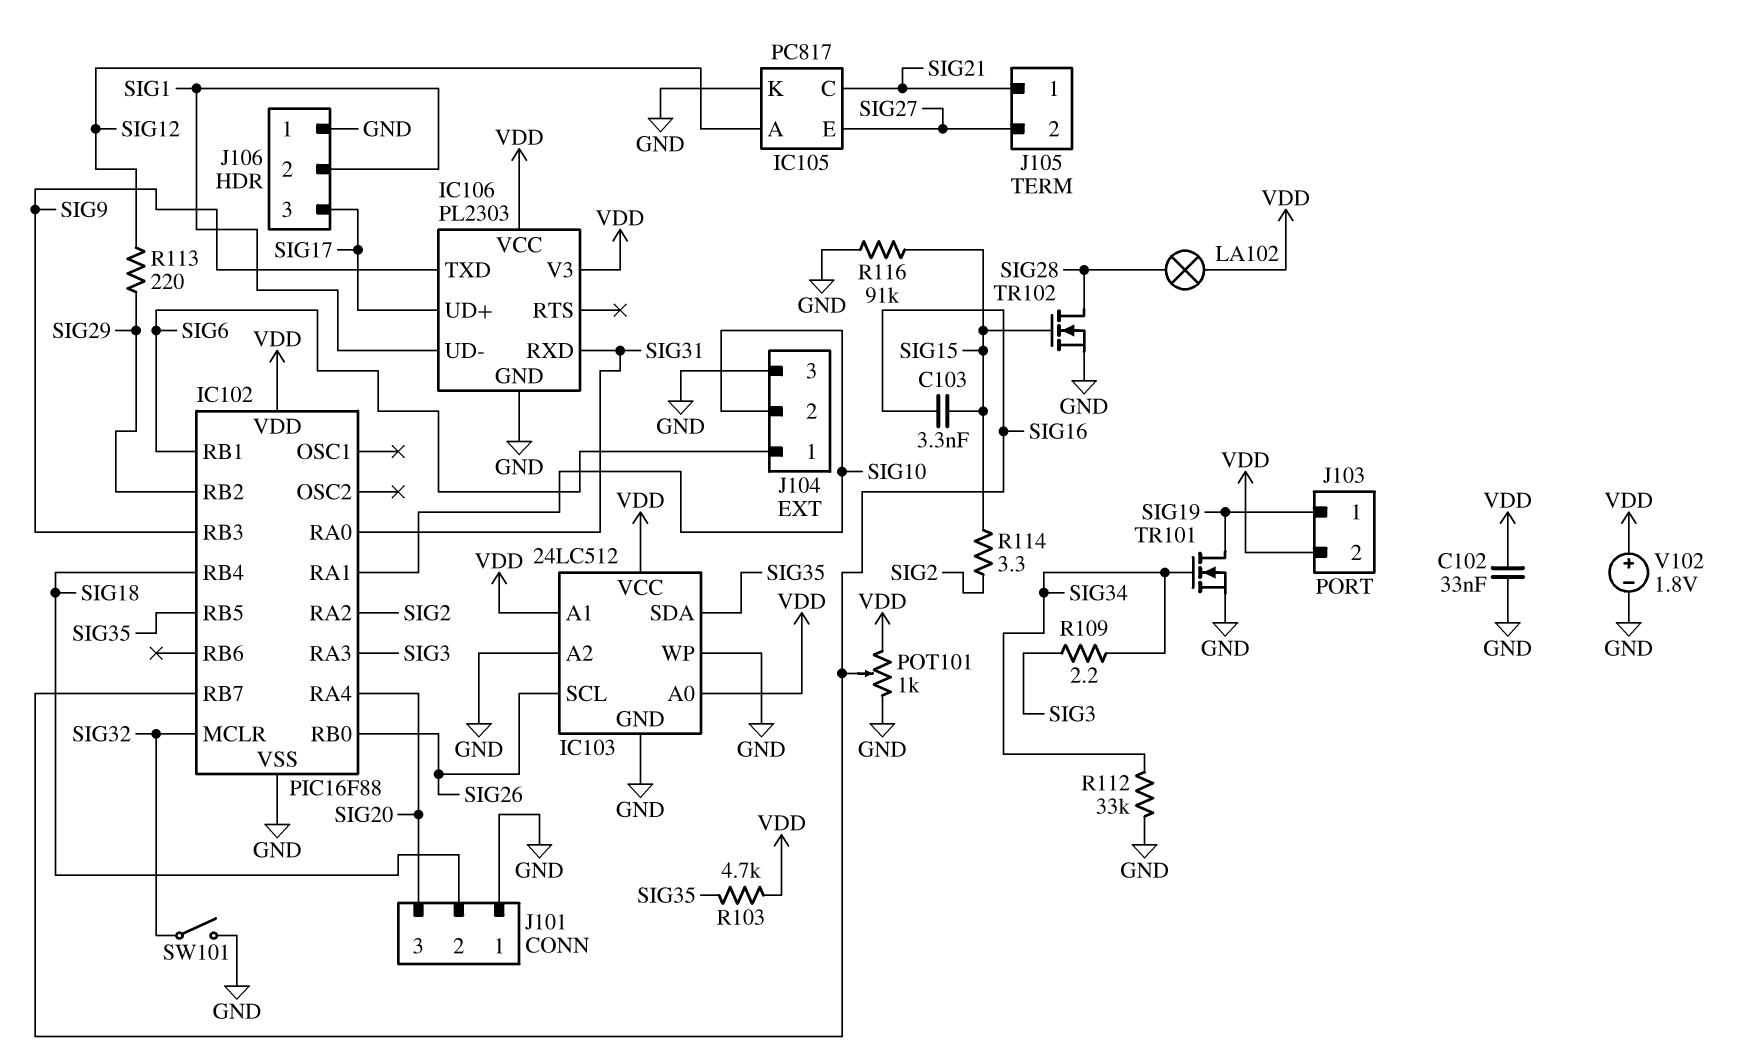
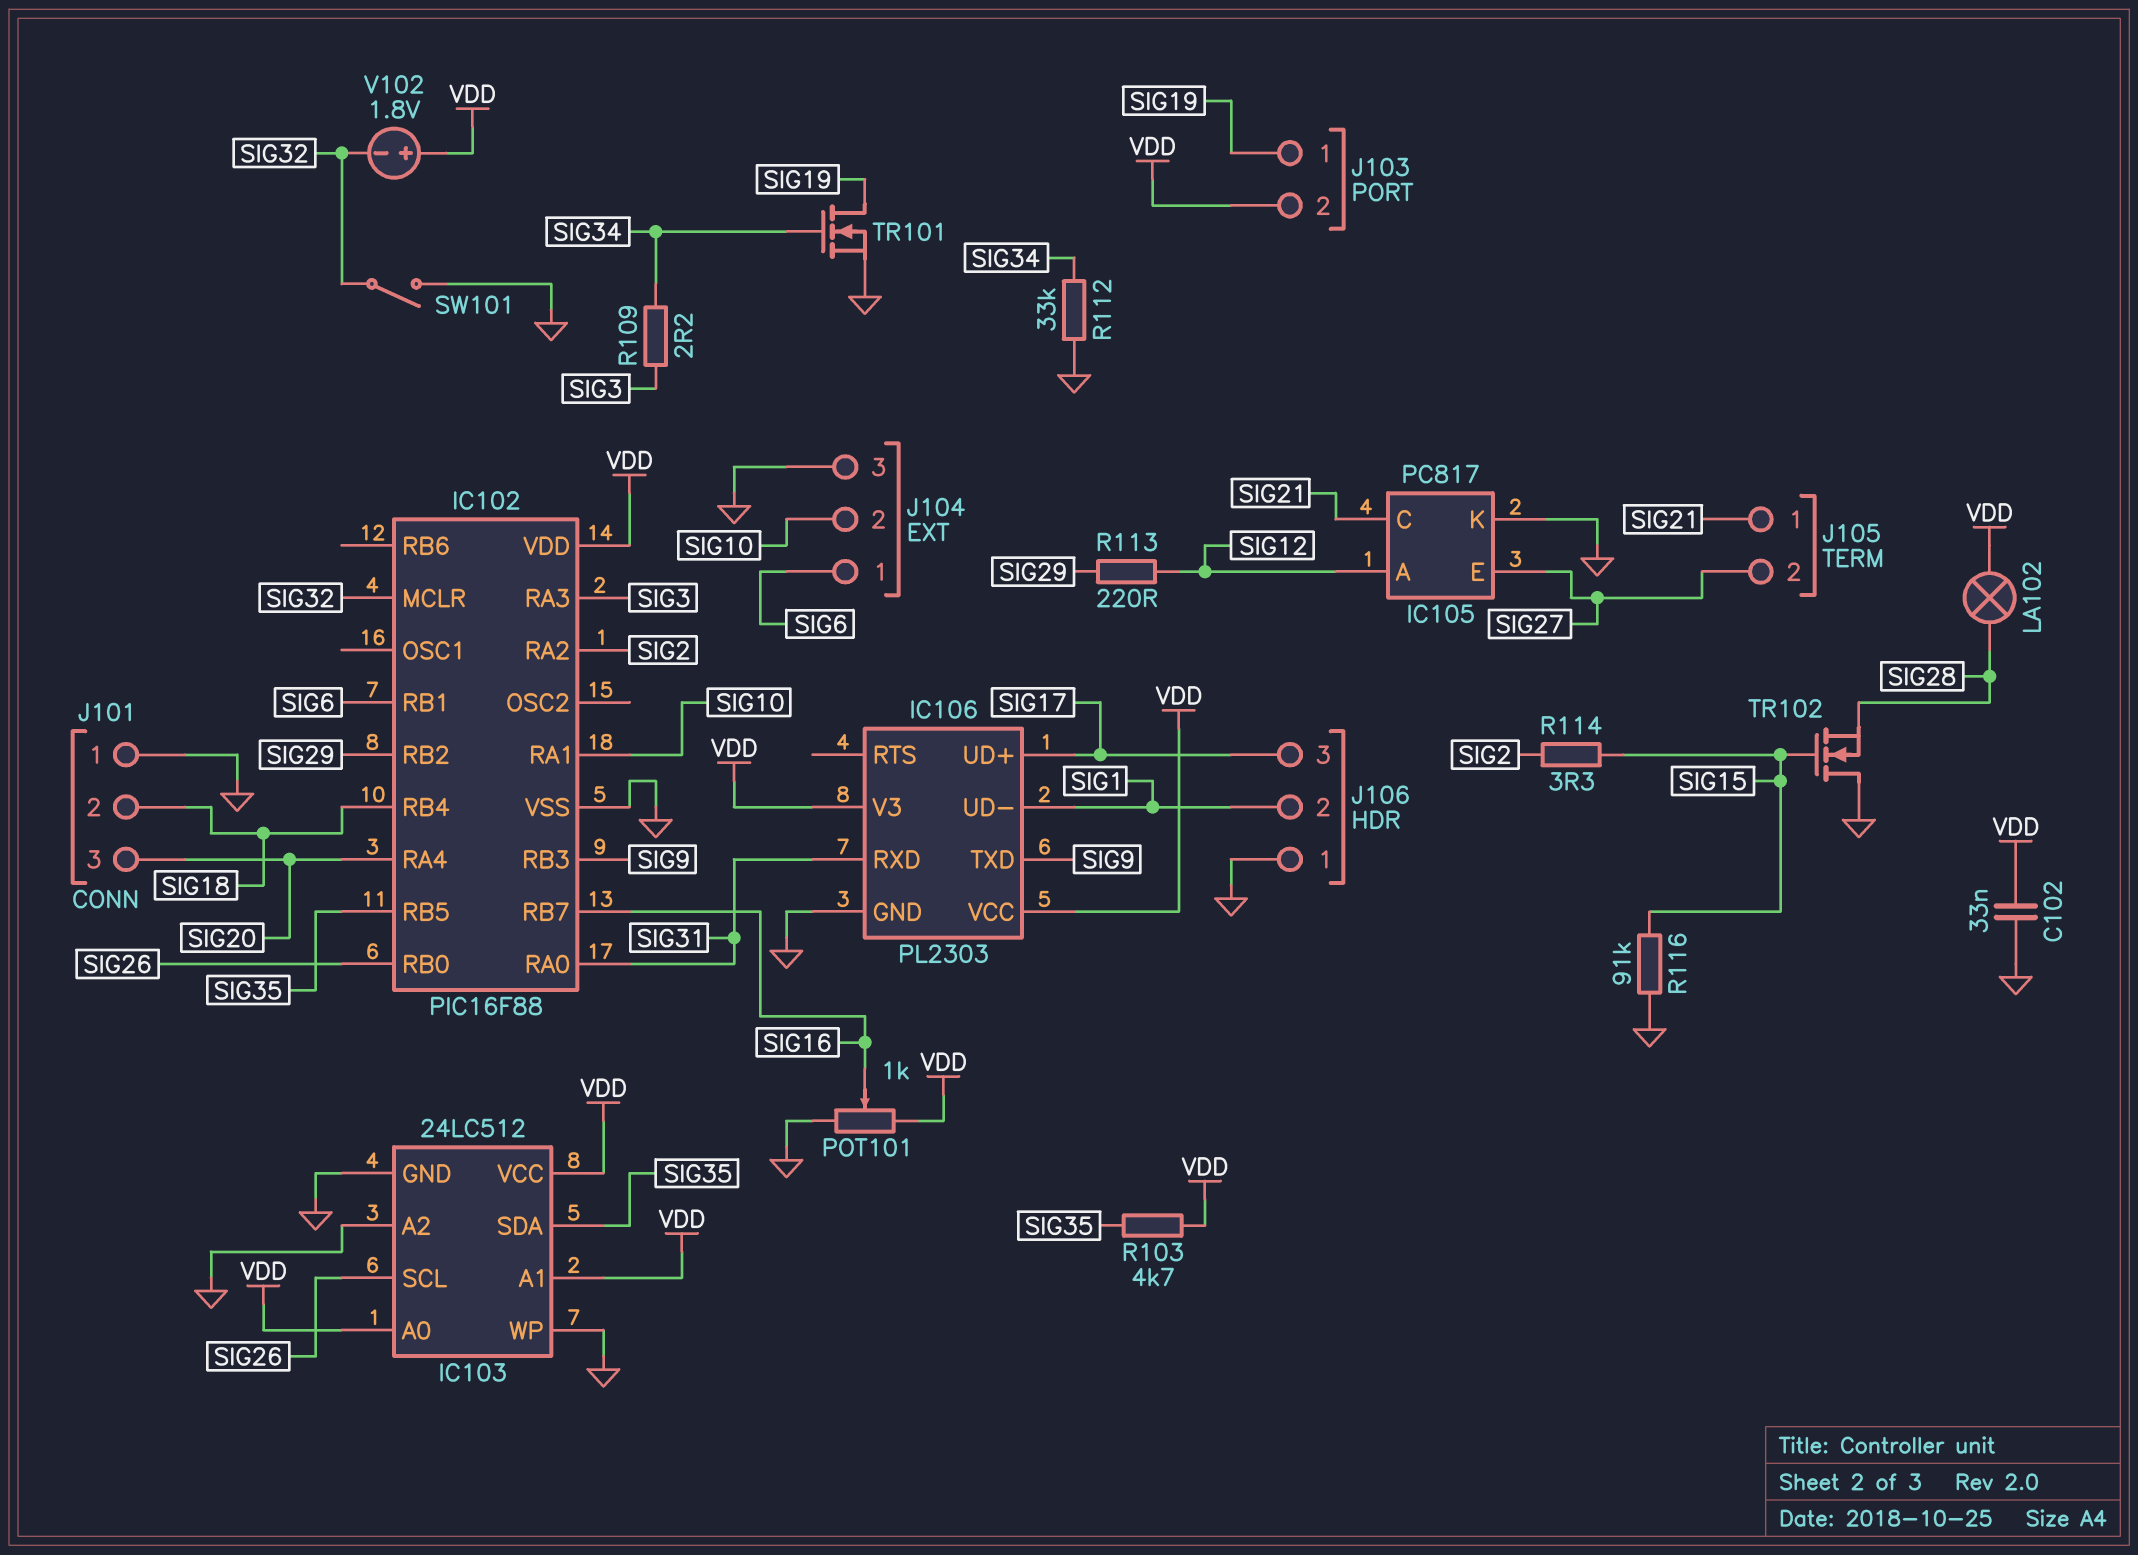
C103: 3.3nF (SIG15, SIG16) -> none
TR102: NMOS (G SIG15, D SIG28, S GND) -> NMOS (G SIG15, D GND, S SIG28)
V102: 1.8V (plus VDD, minus GND) -> 1.8V (plus VDD, minus SIG32)

